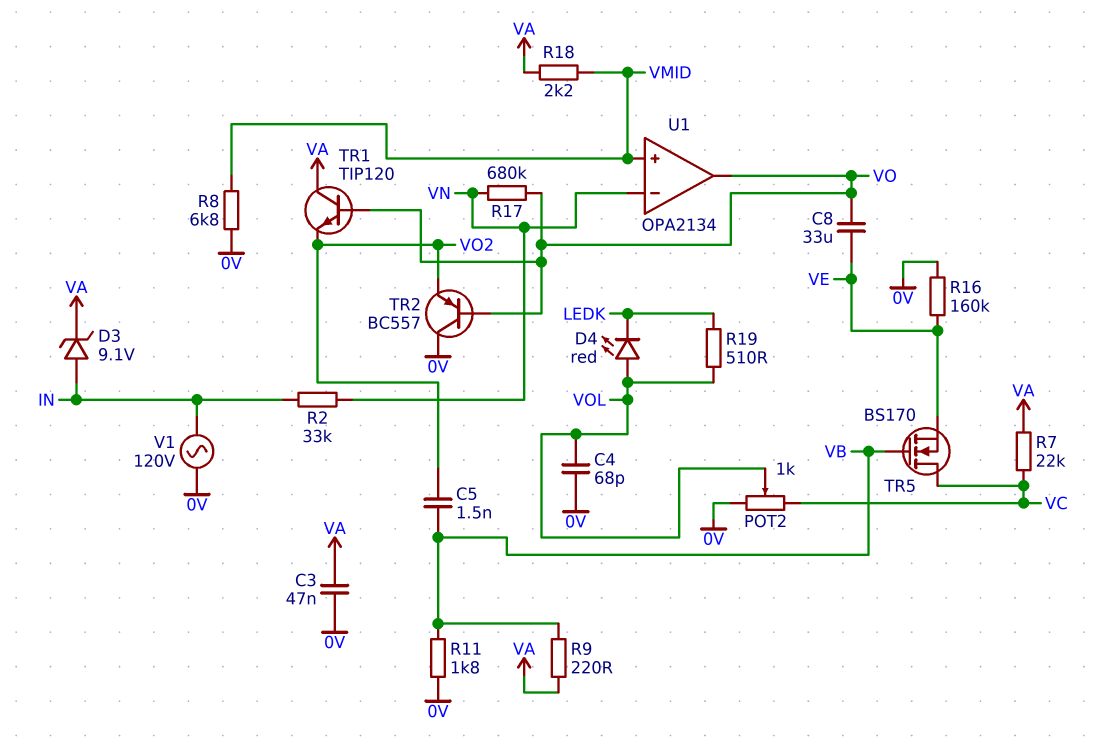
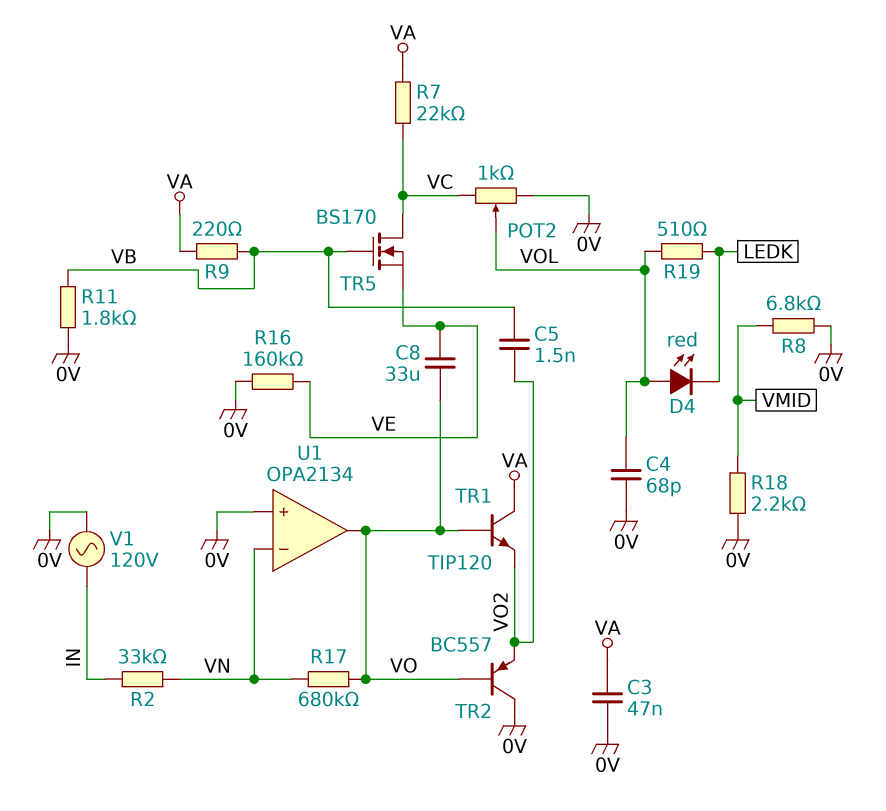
D3: zener 9.1V (A IN, K VA) -> none
R18: 2.2k (VA, VMID) -> 2.2k (0V, VMID)
U1 pin in+: VMID -> 0V

